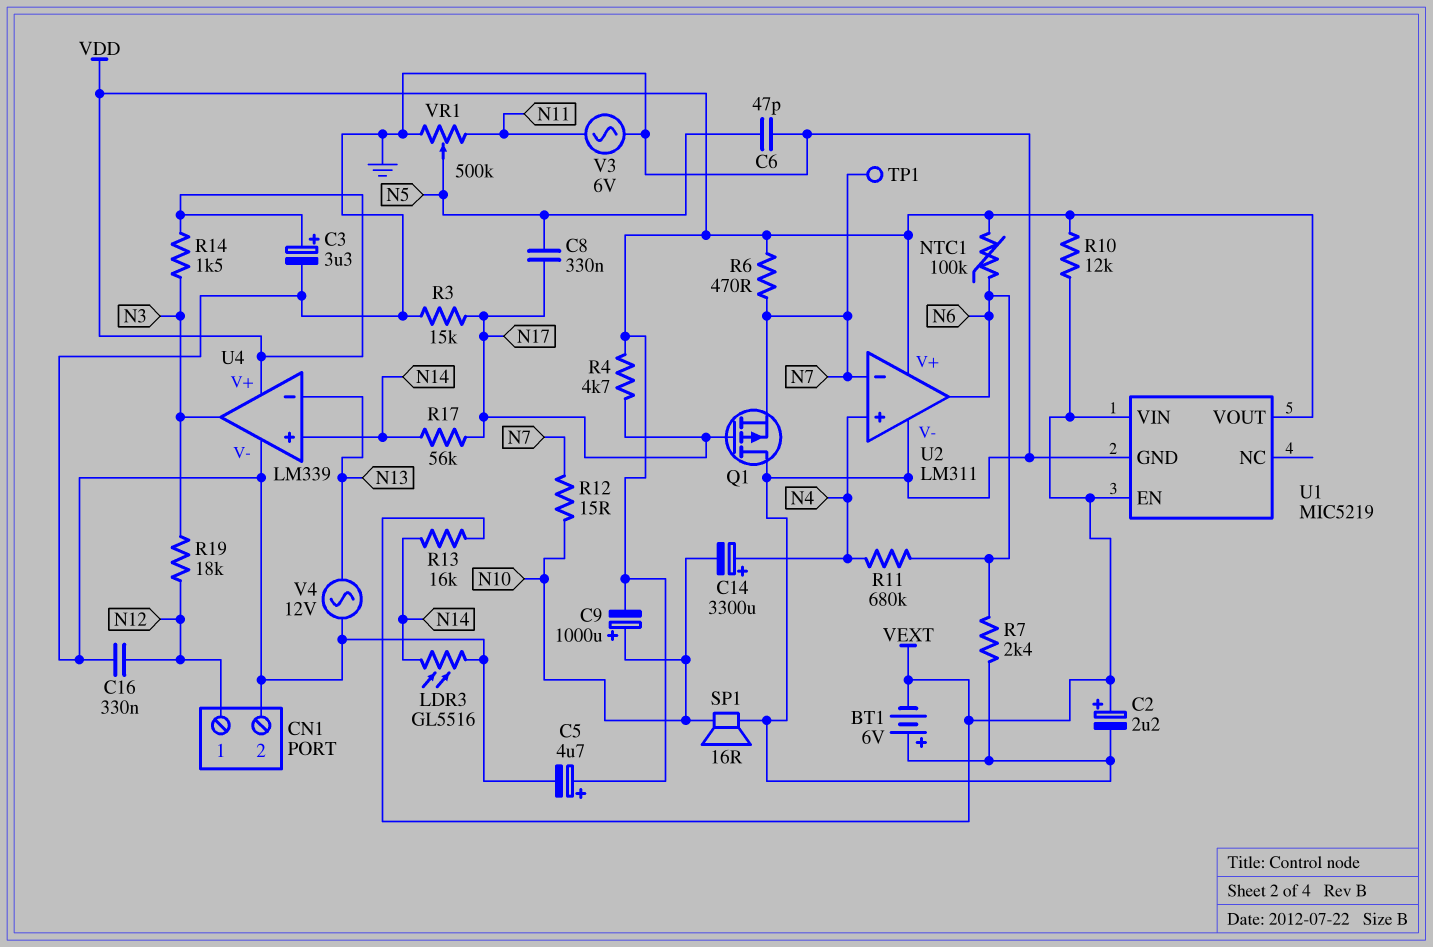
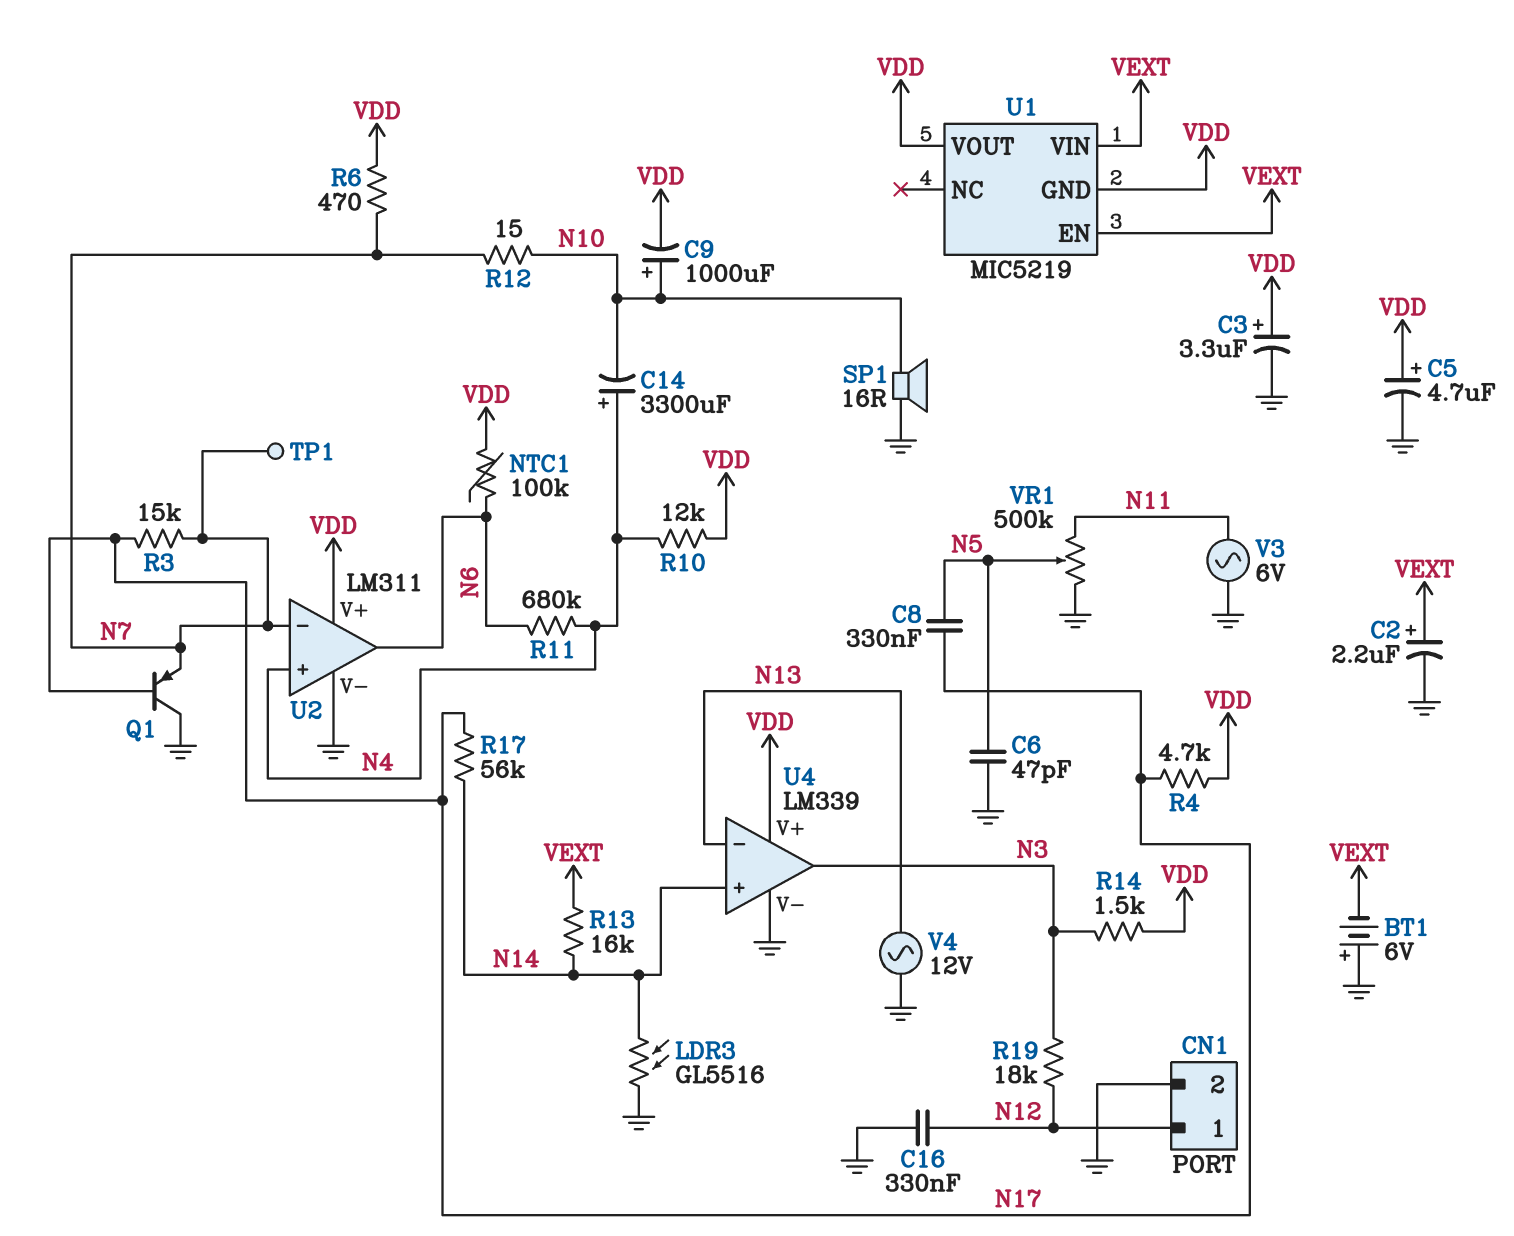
Q1: PMOS (G N17, D GND, S N7) -> PNP (B N17, C GND, E N7)
R3: 15k (GND, N17) -> 15k (N7, N17)
R7: 2.4k (GND, N6) -> none
R10: 12k (VDD, VEXT) -> 12k (N4, VDD)
U1 pin GND: GND -> VDD

